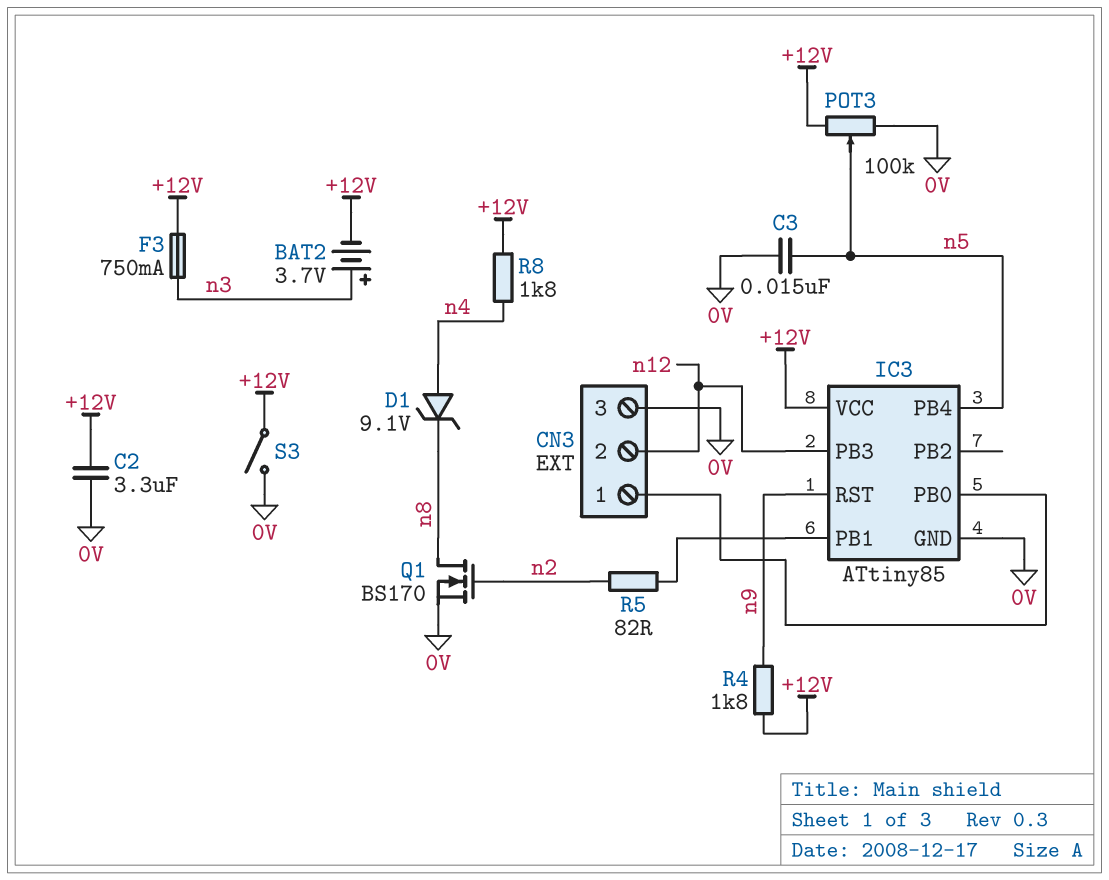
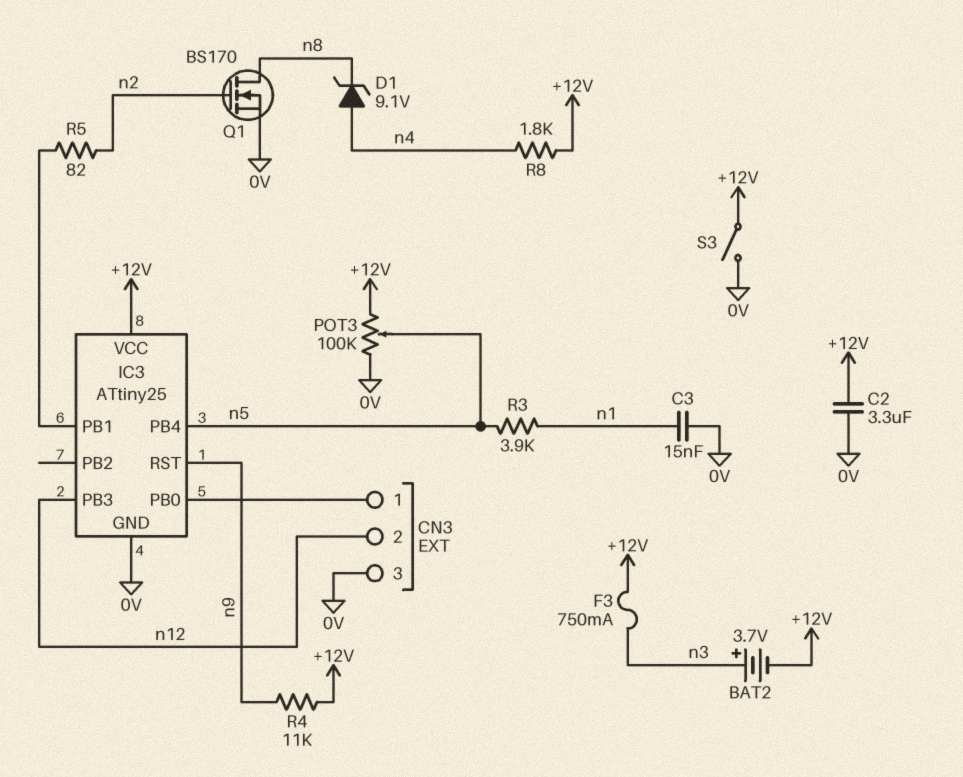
C3: 15nF (0V, n5) -> 15nF (0V, n1)
IC3: ATtiny85 -> ATtiny25
R3: none -> 3.9k (n1, n5)
R4: 1.8k (+12V, n9) -> 11k (+12V, n9)

